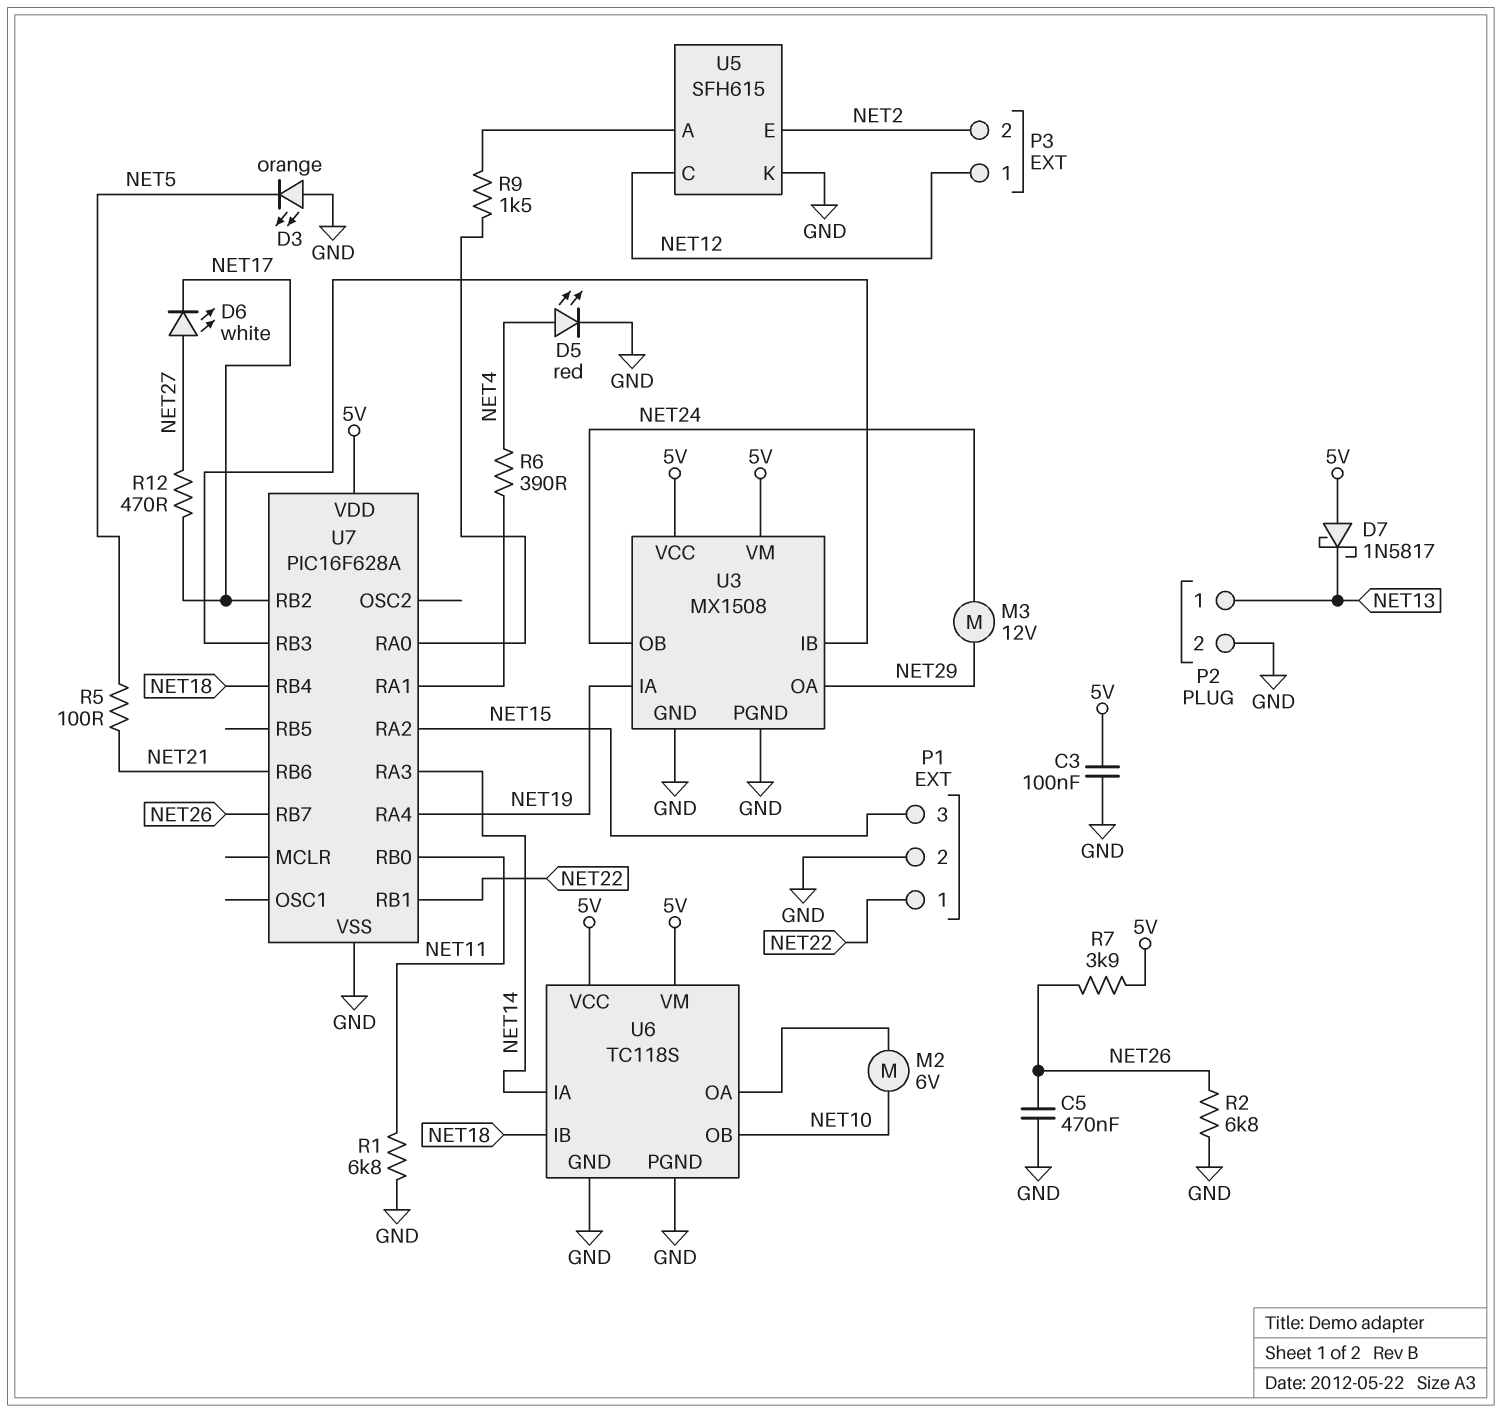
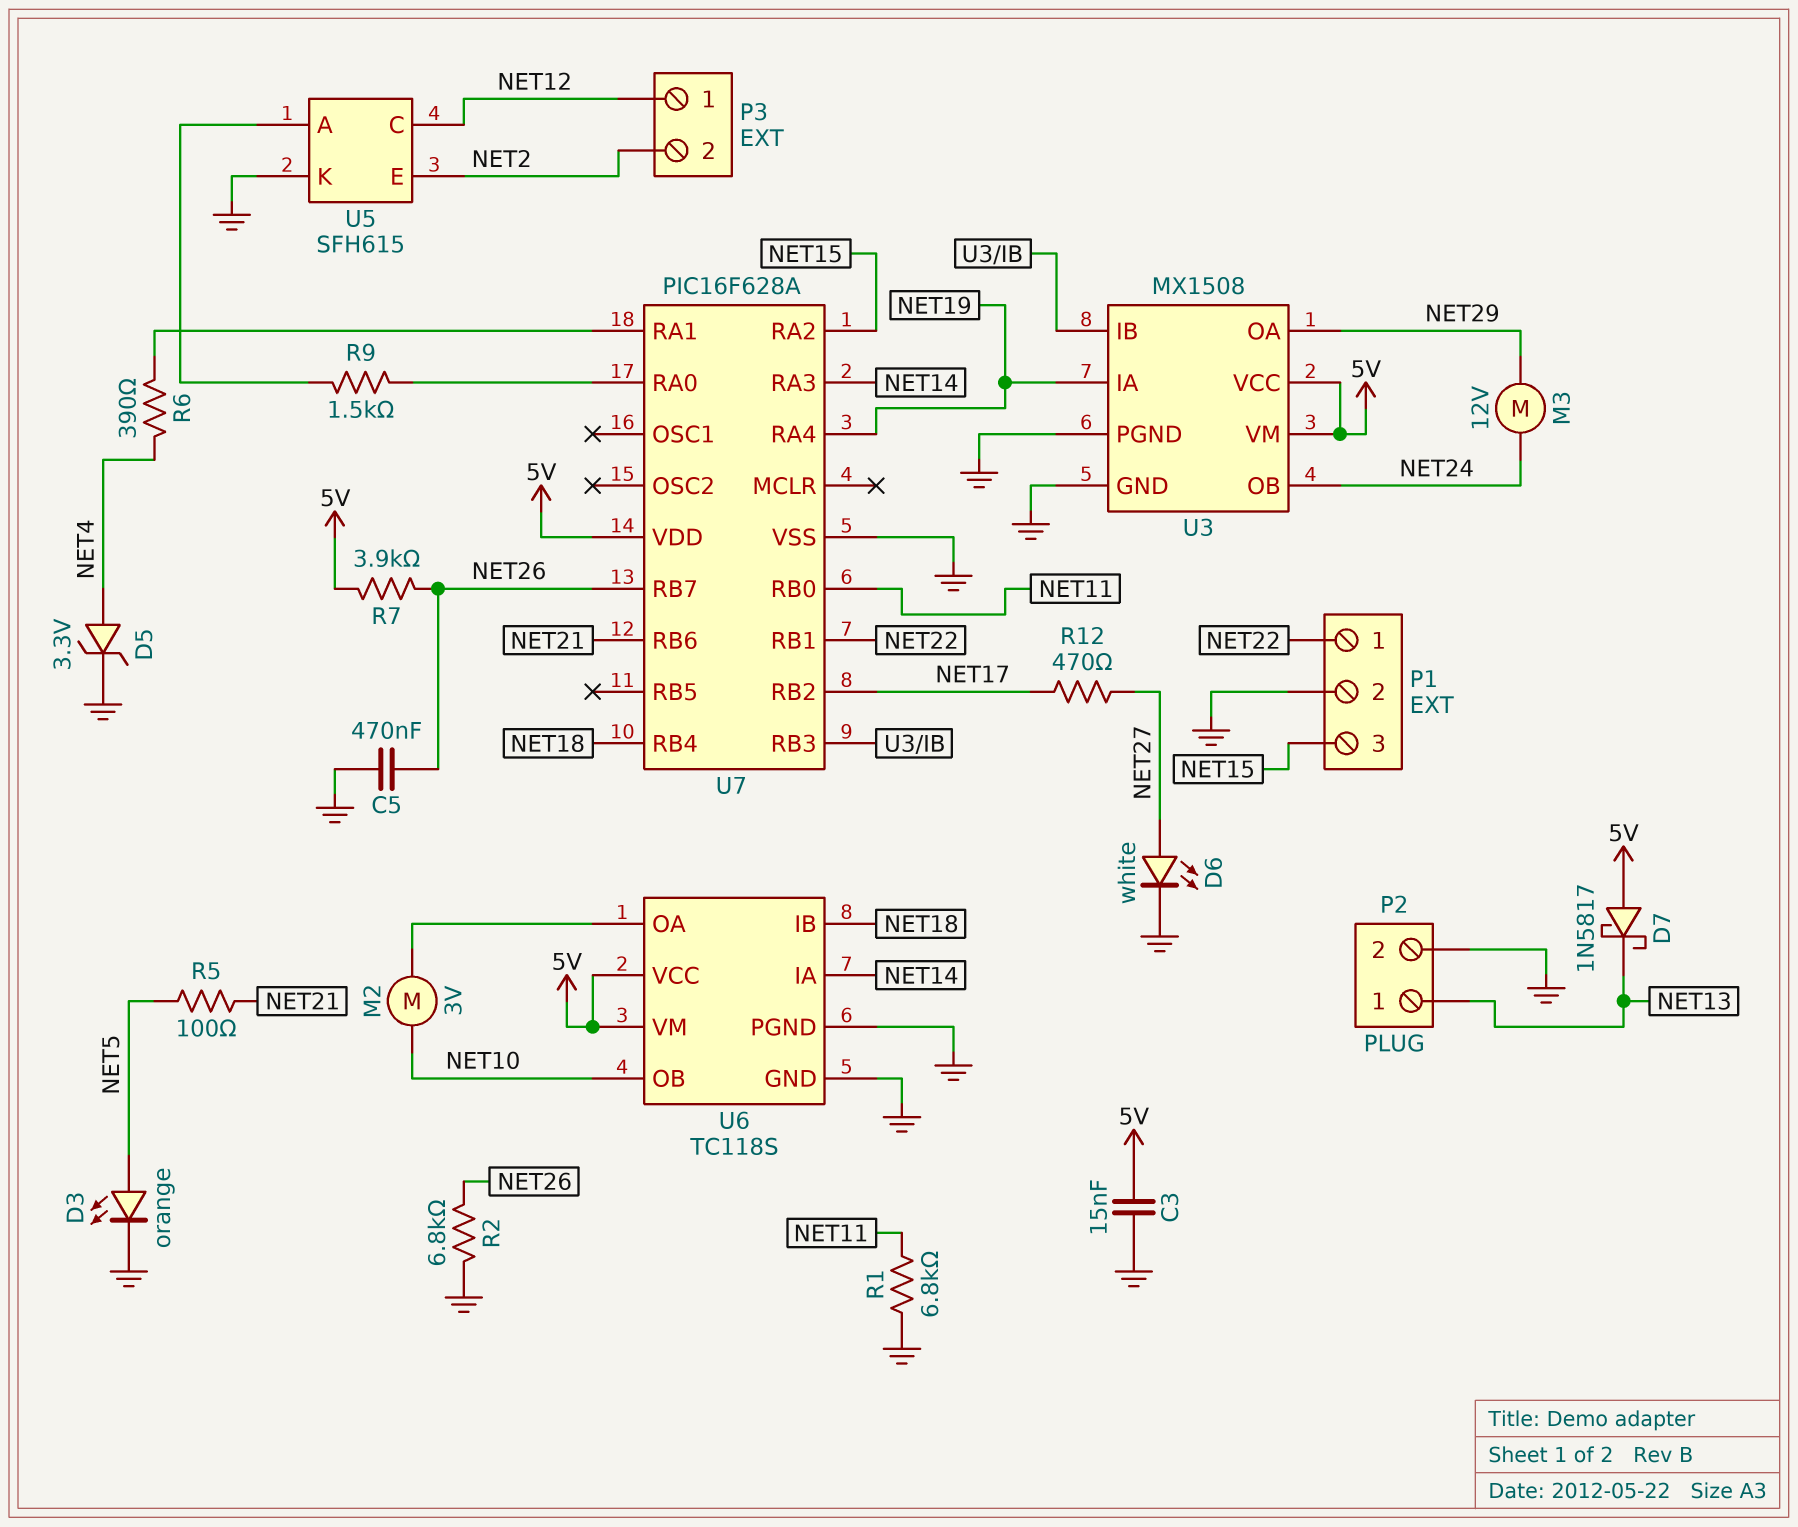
C3: 100nF (5V, GND) -> 15nF (5V, GND)
D3: LED orange (A GND, K NET5) -> LED orange (A NET5, K GND)
D5: LED red (A NET4, K GND) -> zener 3.3V (A NET4, K GND)
D6: LED white (A NET27, K NET17) -> LED white (A NET27, K GND)
M2: motor 6V (NET10, U6/OA) -> motor 3V (NET10, U6/OA)

